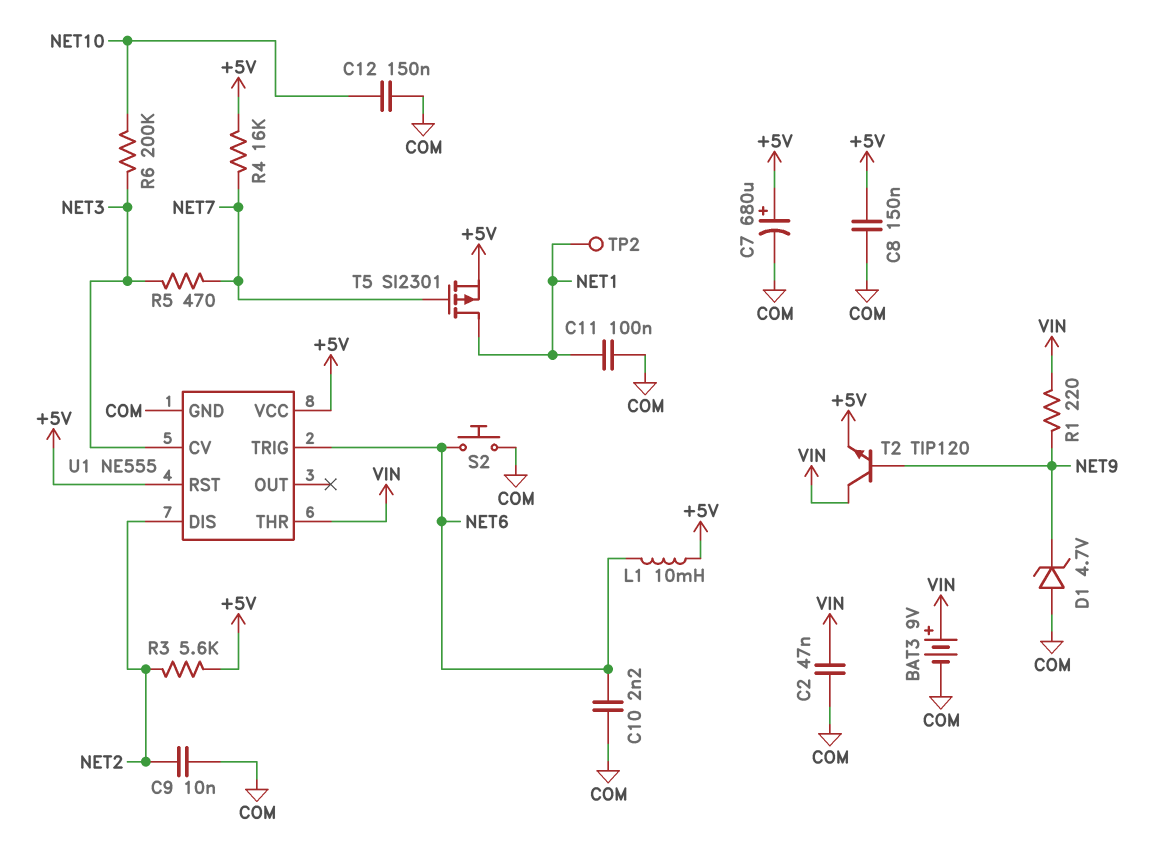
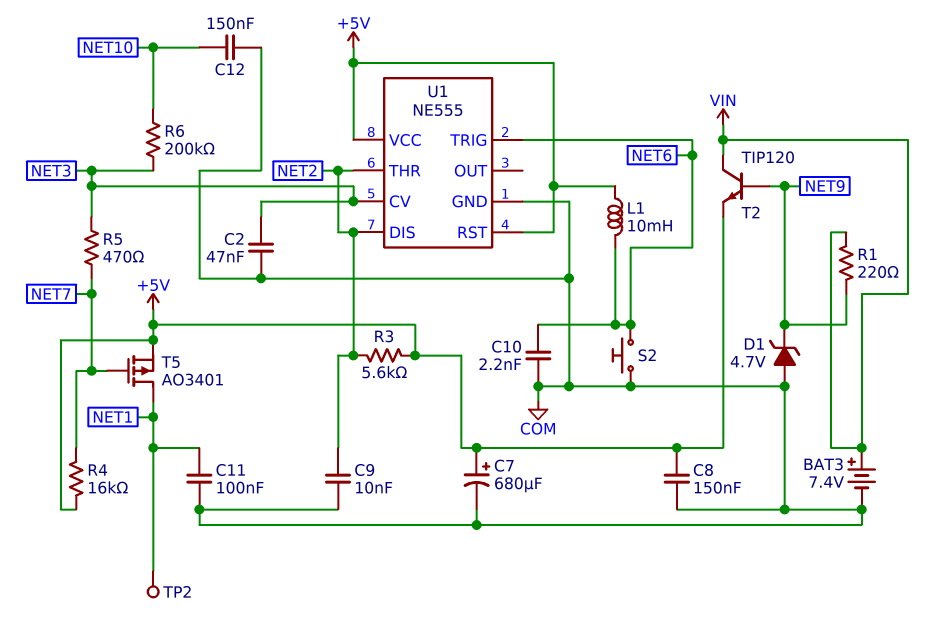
BAT3: 9V (plus VIN, minus COM) -> 7.4V (plus VIN, minus COM)
C2: 47nF (COM, VIN) -> 47nF (COM, NET3)
T5: PMOS SI2301 (G NET7, D NET1, S +5V) -> PMOS AO3401 (G NET7, D NET1, S +5V)
U1 pin THR: VIN -> NET2

